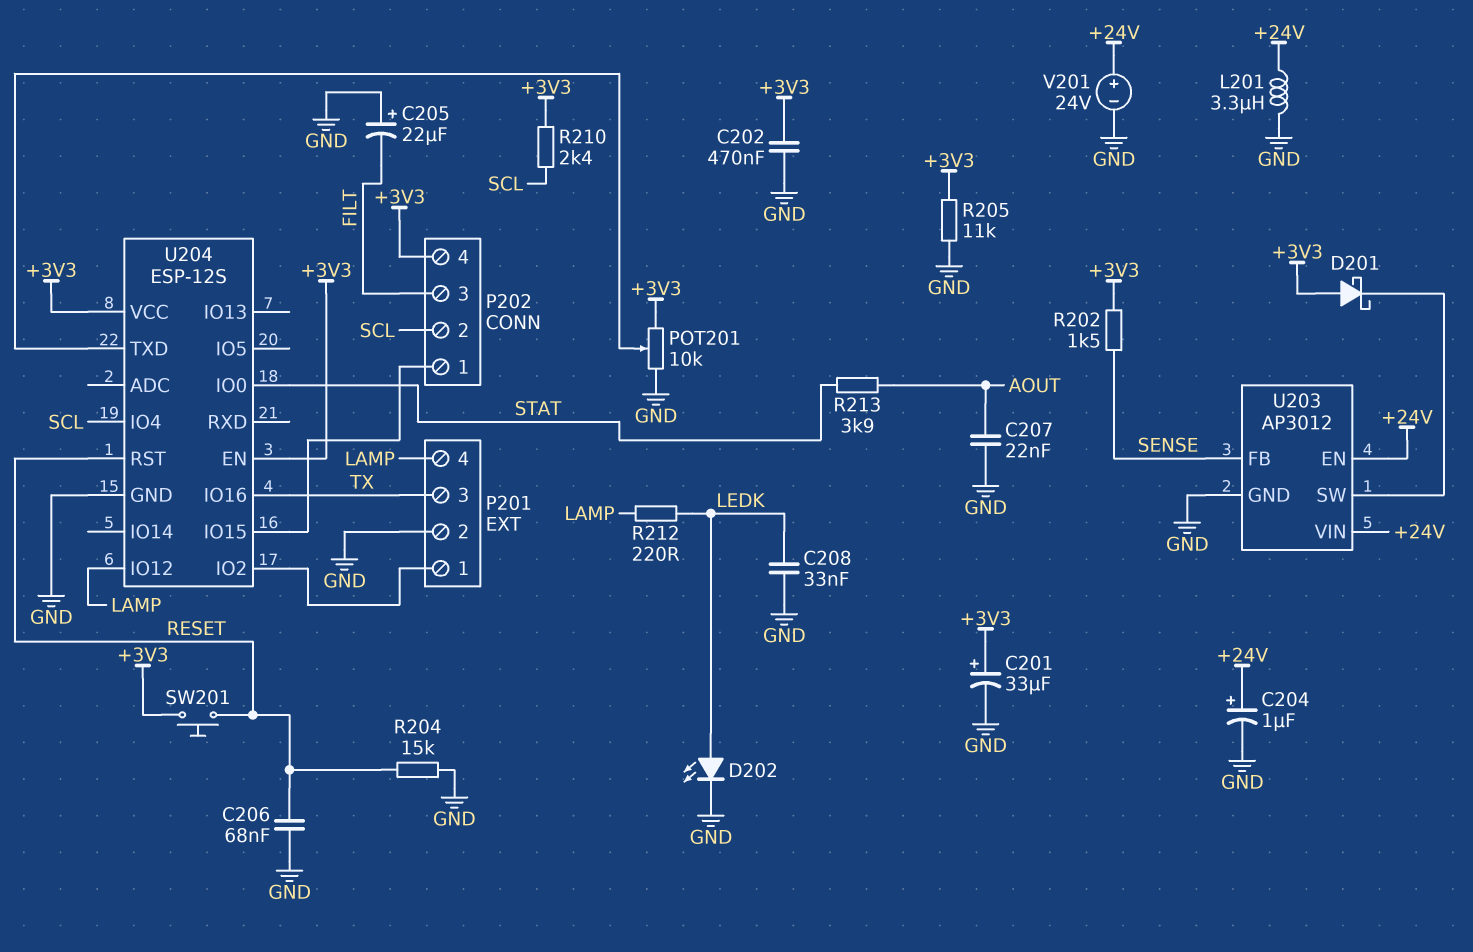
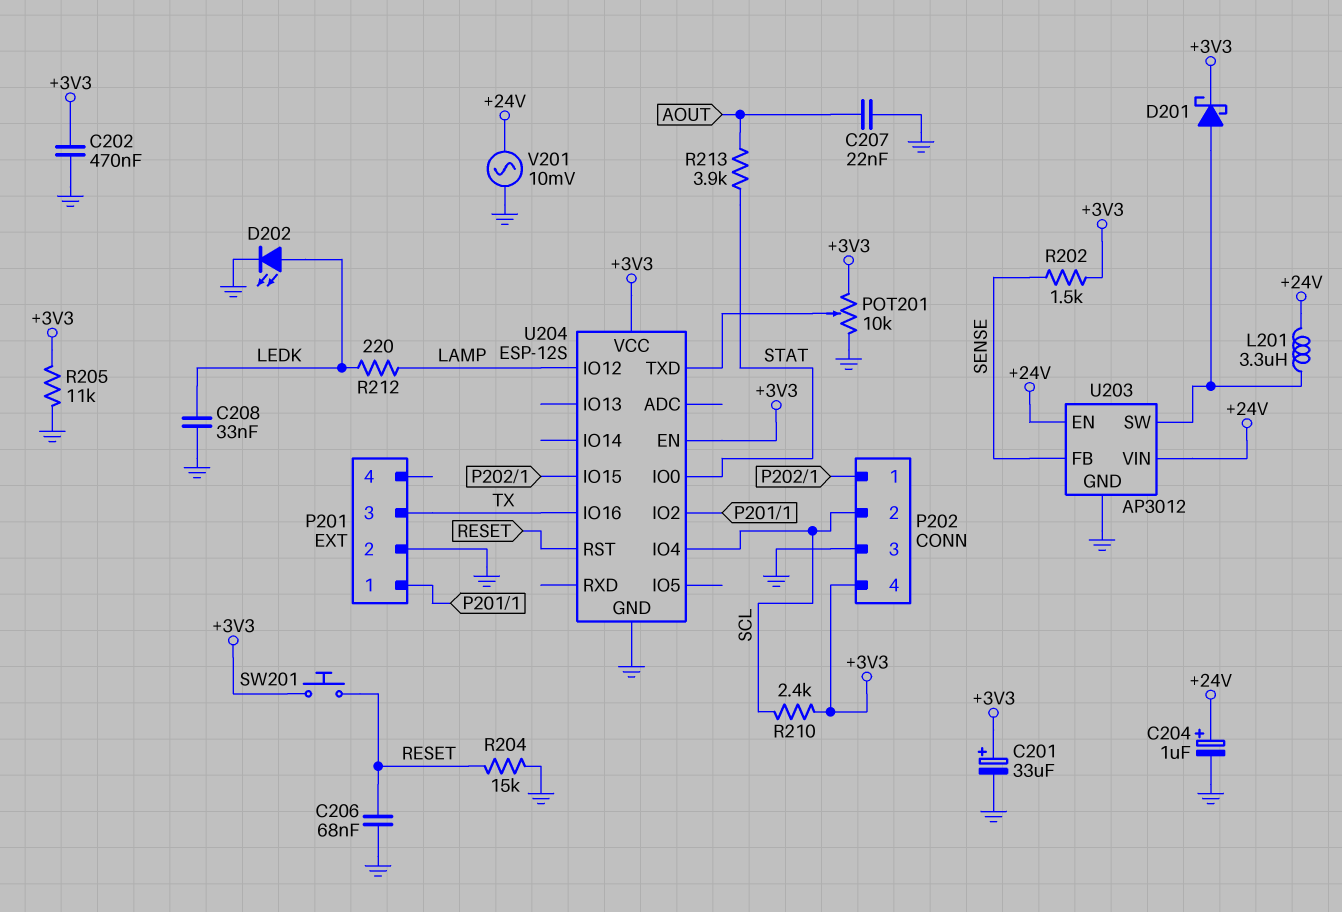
C205: 22uF (plus GND, minus FILT) -> none
D201: schottky (A +3V3, K U203/SW) -> schottky (A U203/SW, K +3V3)
L201: 3.3uH (+24V, GND) -> 3.3uH (+24V, U203/SW)
P201 pin 4: LAMP -> none
P202 pin 3: FILT -> GND
V201: 24V (plus +24V, minus GND) -> AC 10mV (+24V, GND)

